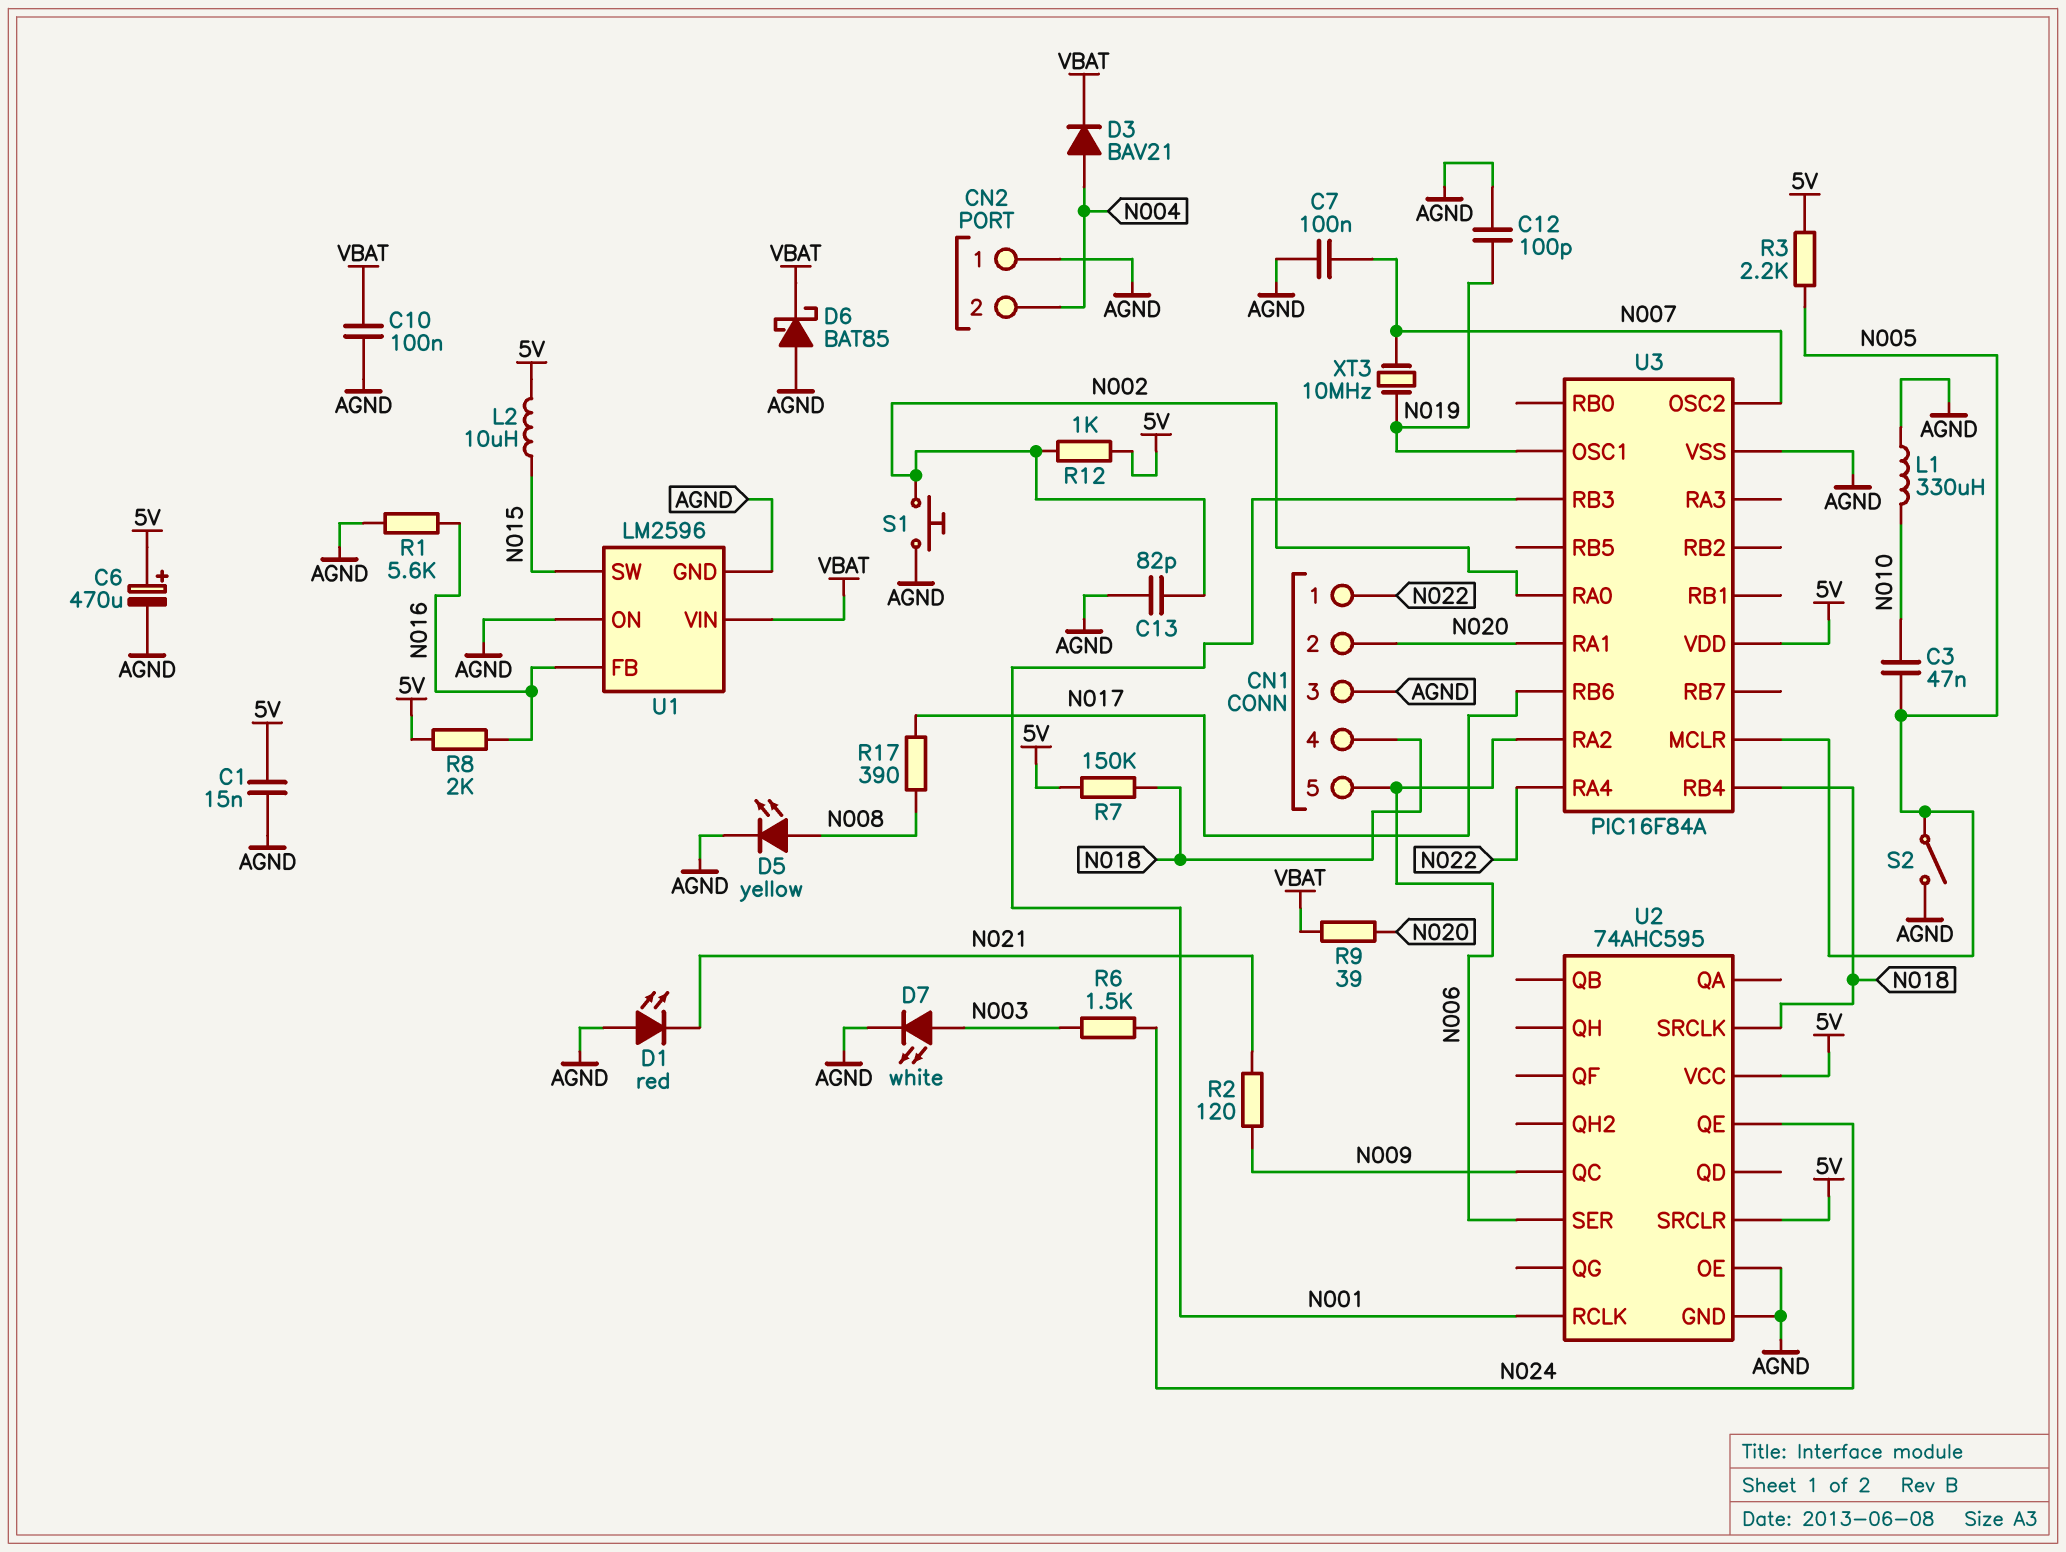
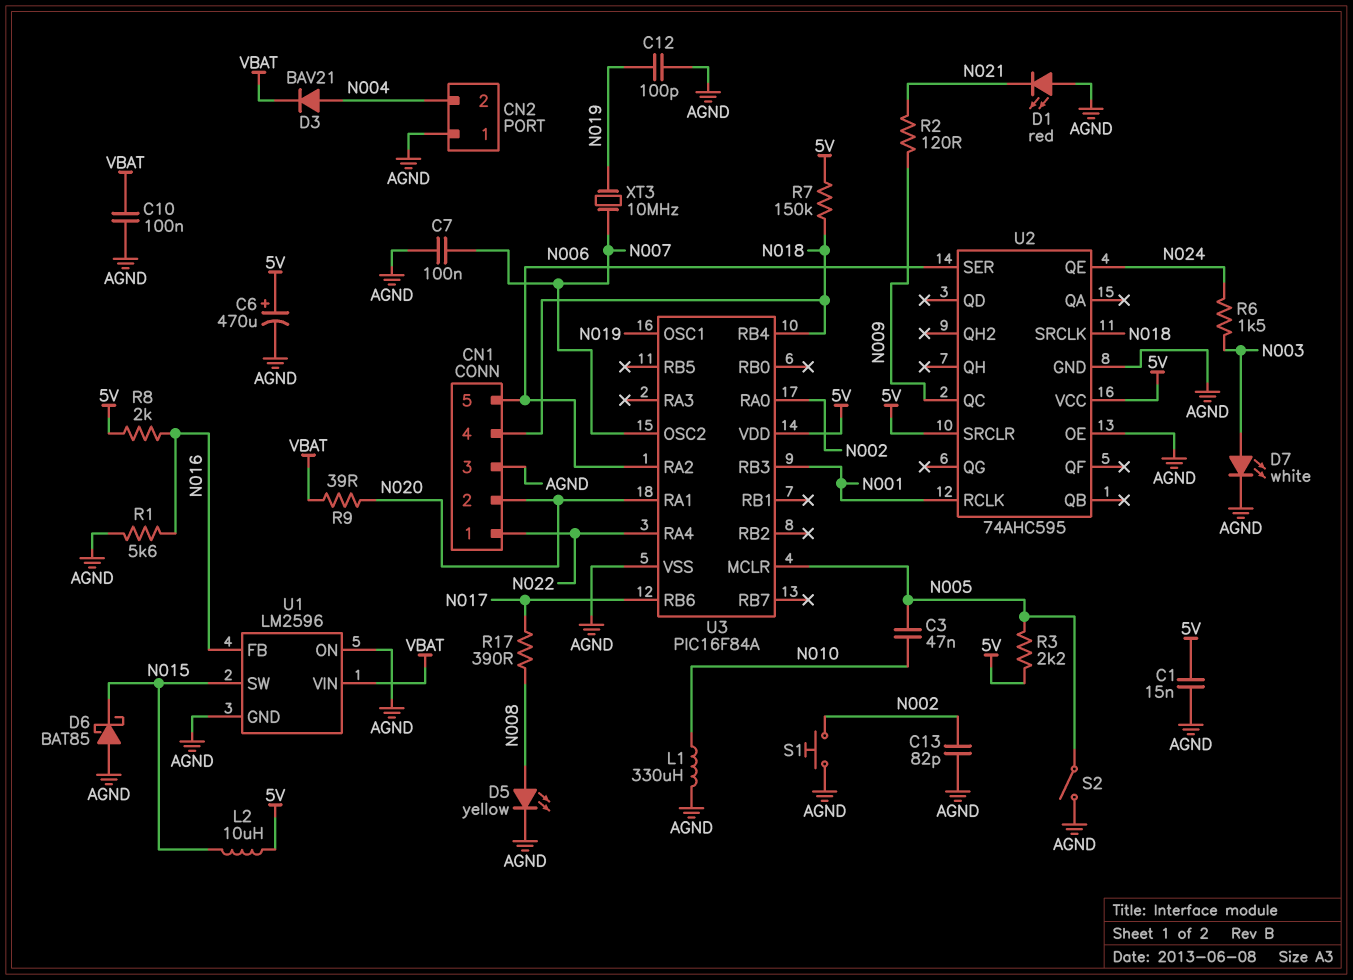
D6: schottky BAT85 (A AGND, K VBAT) -> schottky BAT85 (A AGND, K N015)
R12: 1k (5V, N002) -> none

